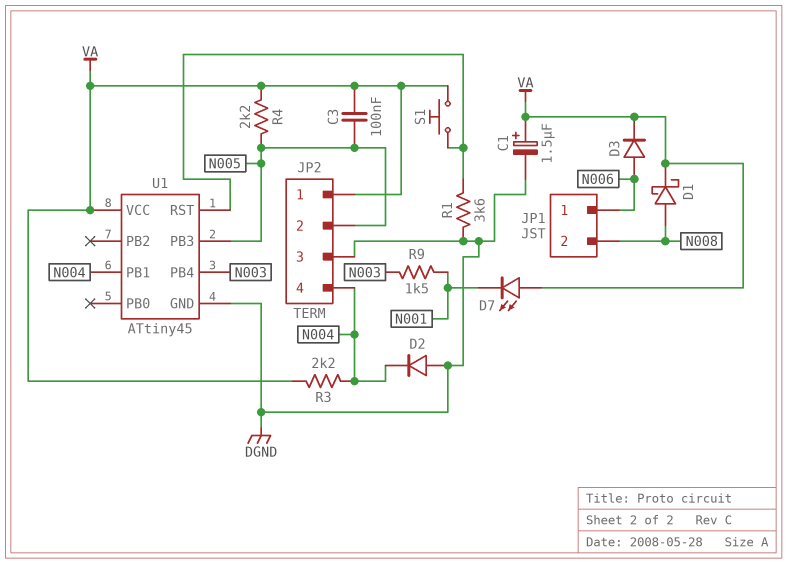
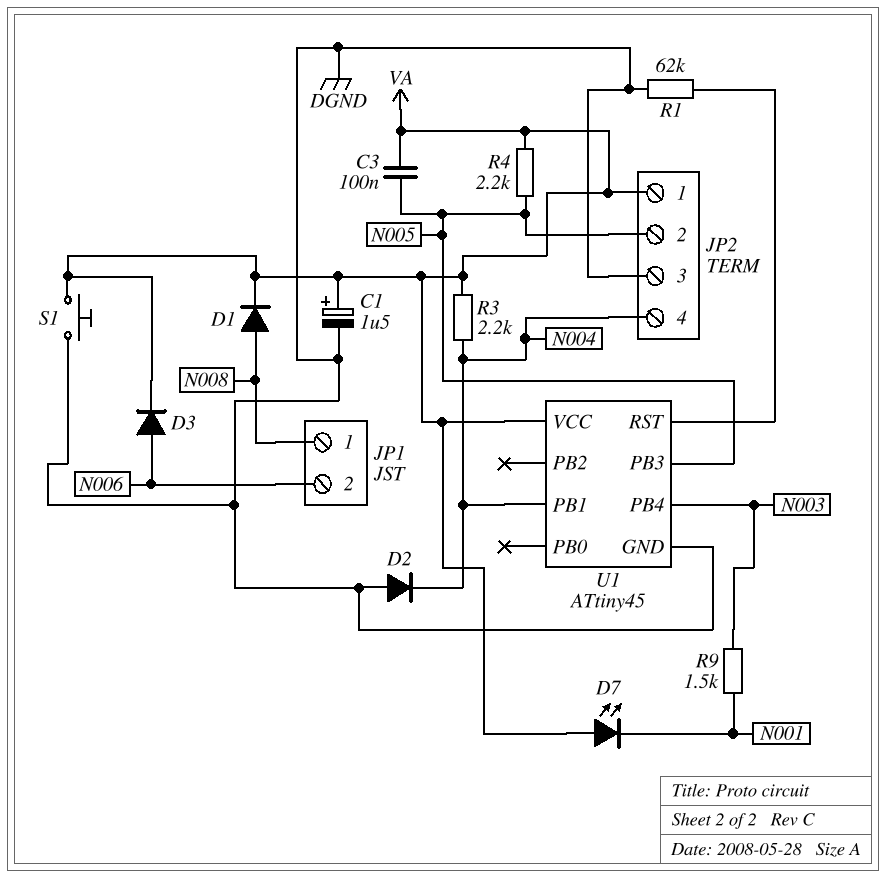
D1: schottky (A N008, K VA) -> diode (A N008, K VA)
JP1 pin 1: N006 -> N008
JP1 pin 2: N008 -> N006
R1: 3.6k (DGND, U1/RST) -> 62k (DGND, U1/RST)
S1: button (U1/RST, VA) -> button (DGND, VA)

